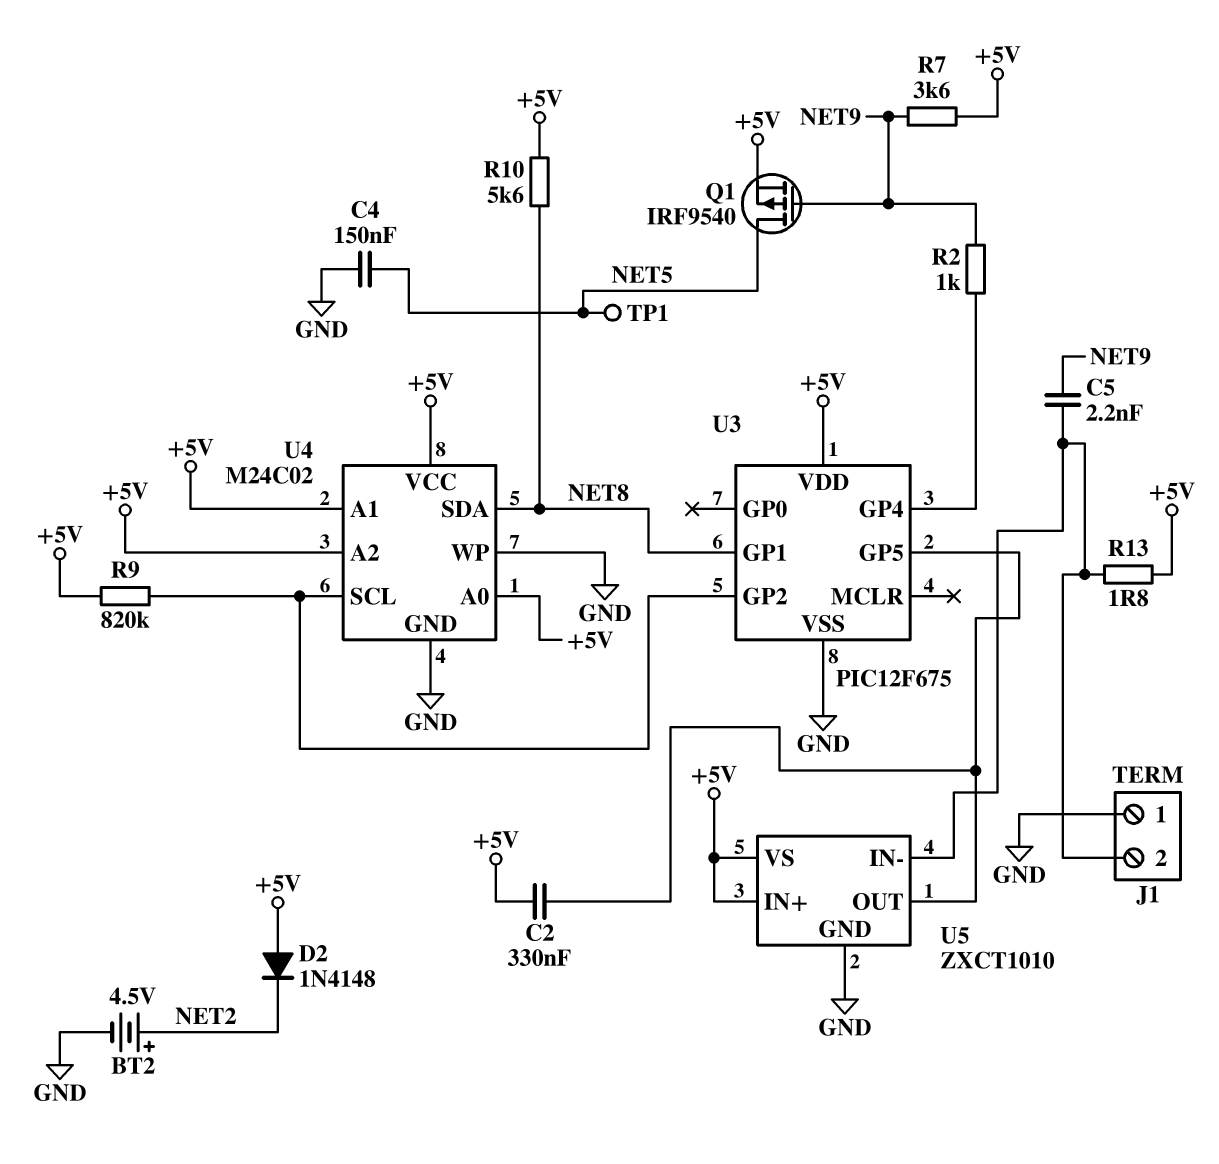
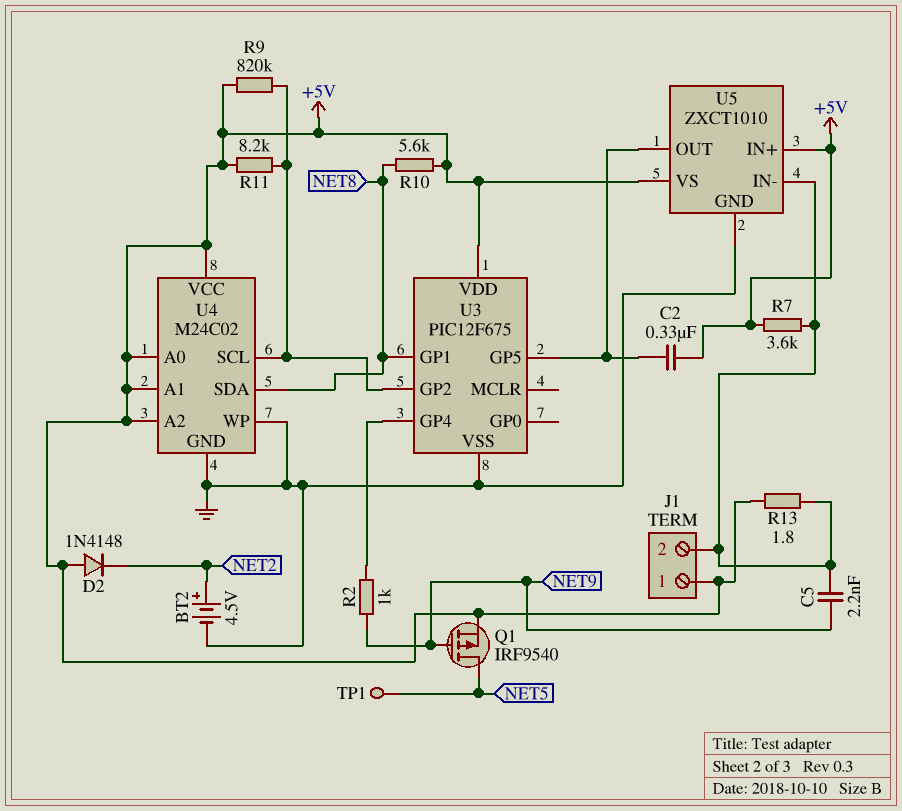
C4: 150nF (GND, NET5) -> none
J1 pin 1: GND -> +5V
R7: 3.6k (+5V, NET9) -> 3.6k (+5V, J1/2)
R11: none -> 8.2k (+5V, U3/GP2)

